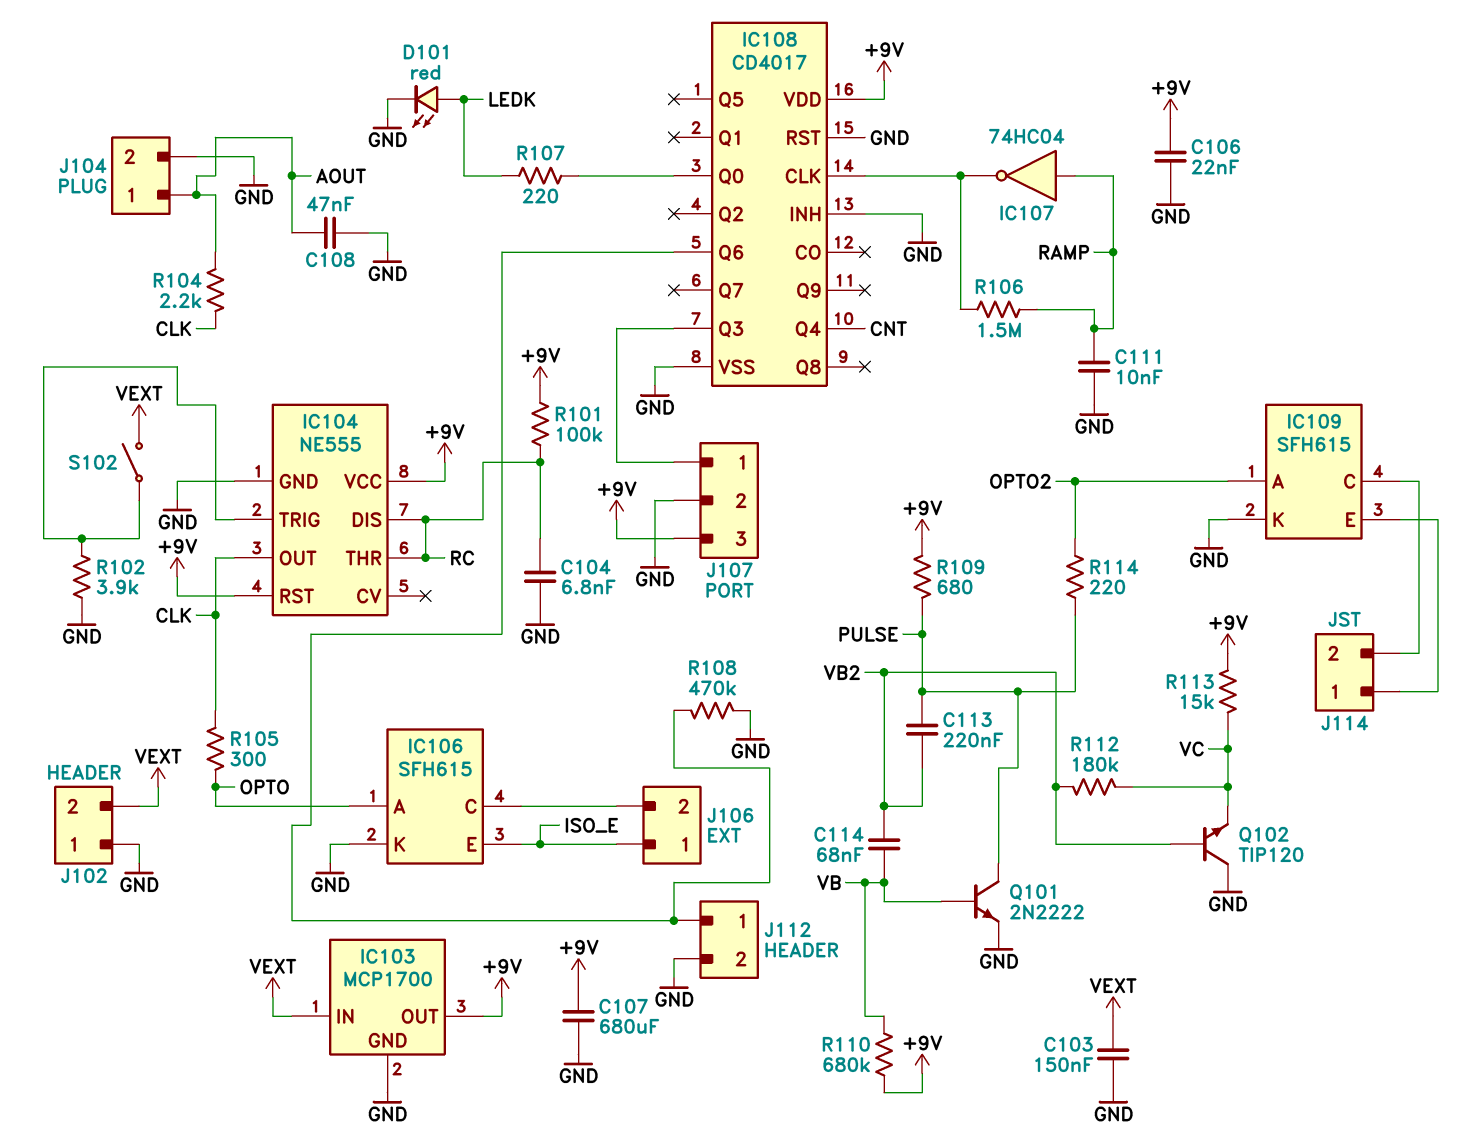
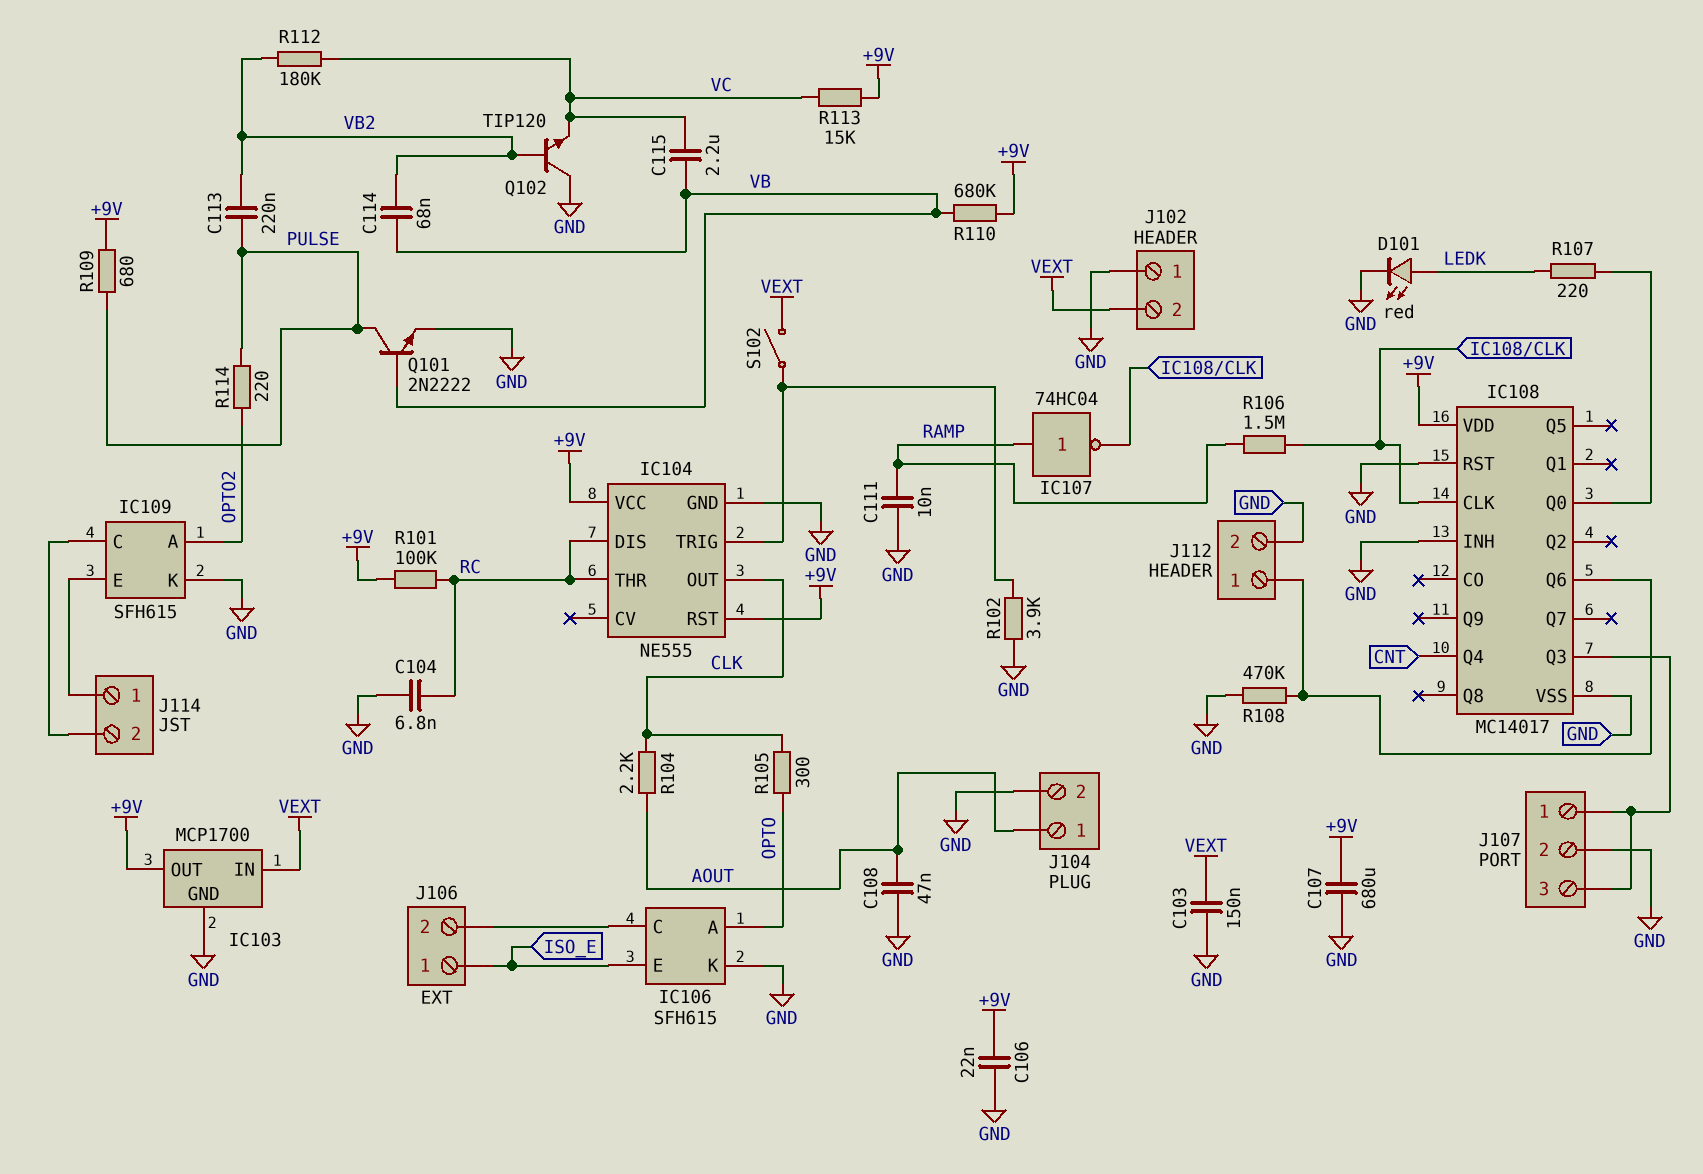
C115: none -> 2.2uF (VB, VC)
IC108: CD4017 -> MC14017
J107 pin 3: +9V -> IC108/Q3

